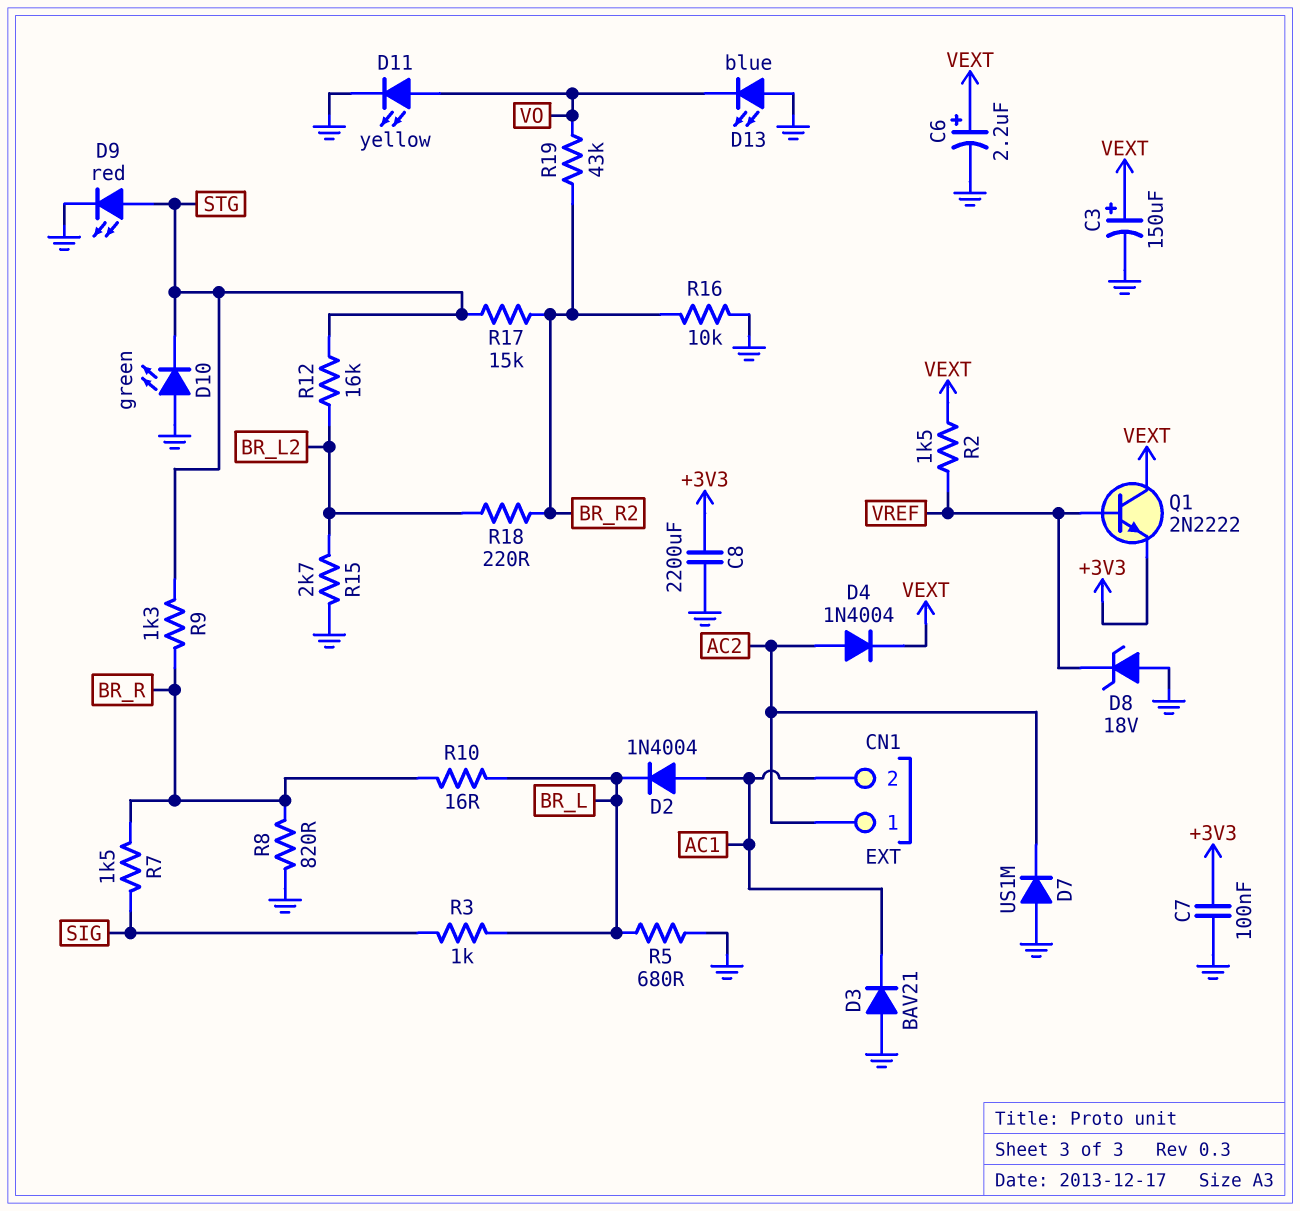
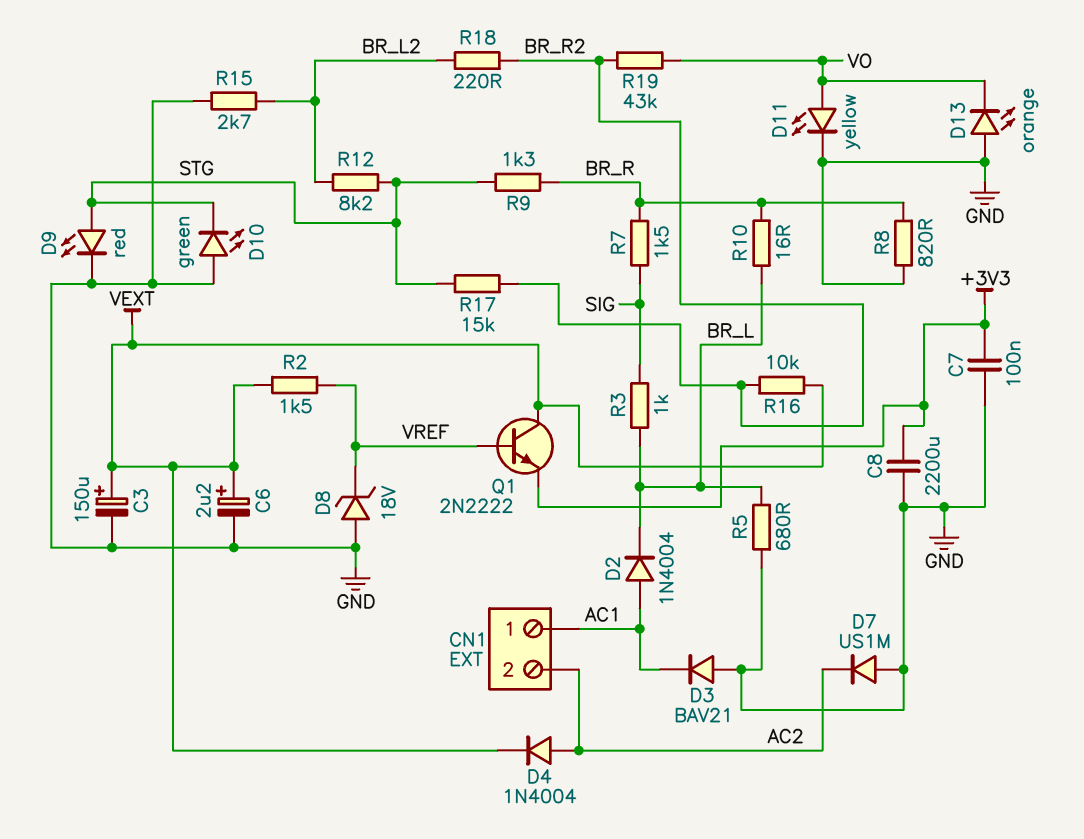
CN1 pin 1: AC2 -> AC1
CN1 pin 2: AC1 -> AC2
D13: LED blue (A GND, K VO) -> LED orange (A GND, K VO)
R12: 16k (BR_L2, STG) -> 8.2k (BR_L2, STG)
R16: 10k (BR_R2, GND) -> 10k (BR_R2, VEXT)

